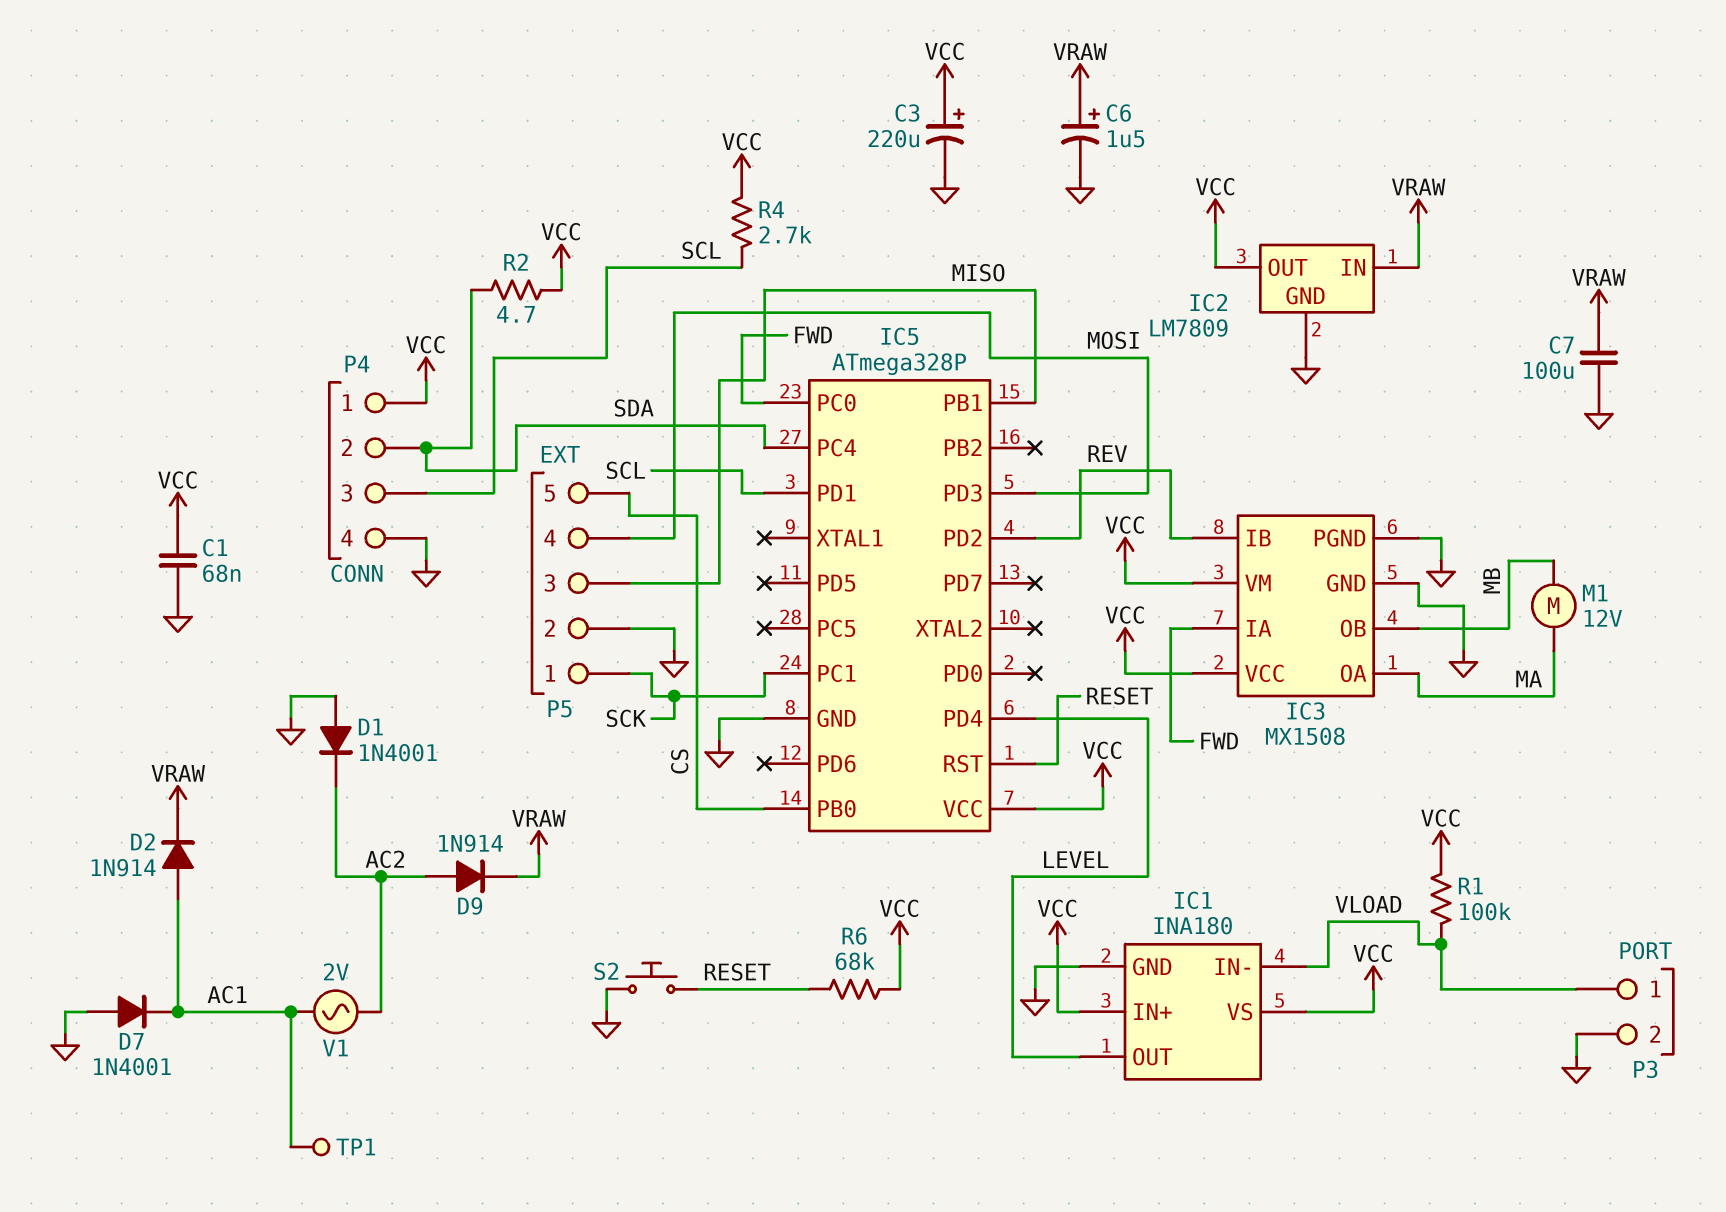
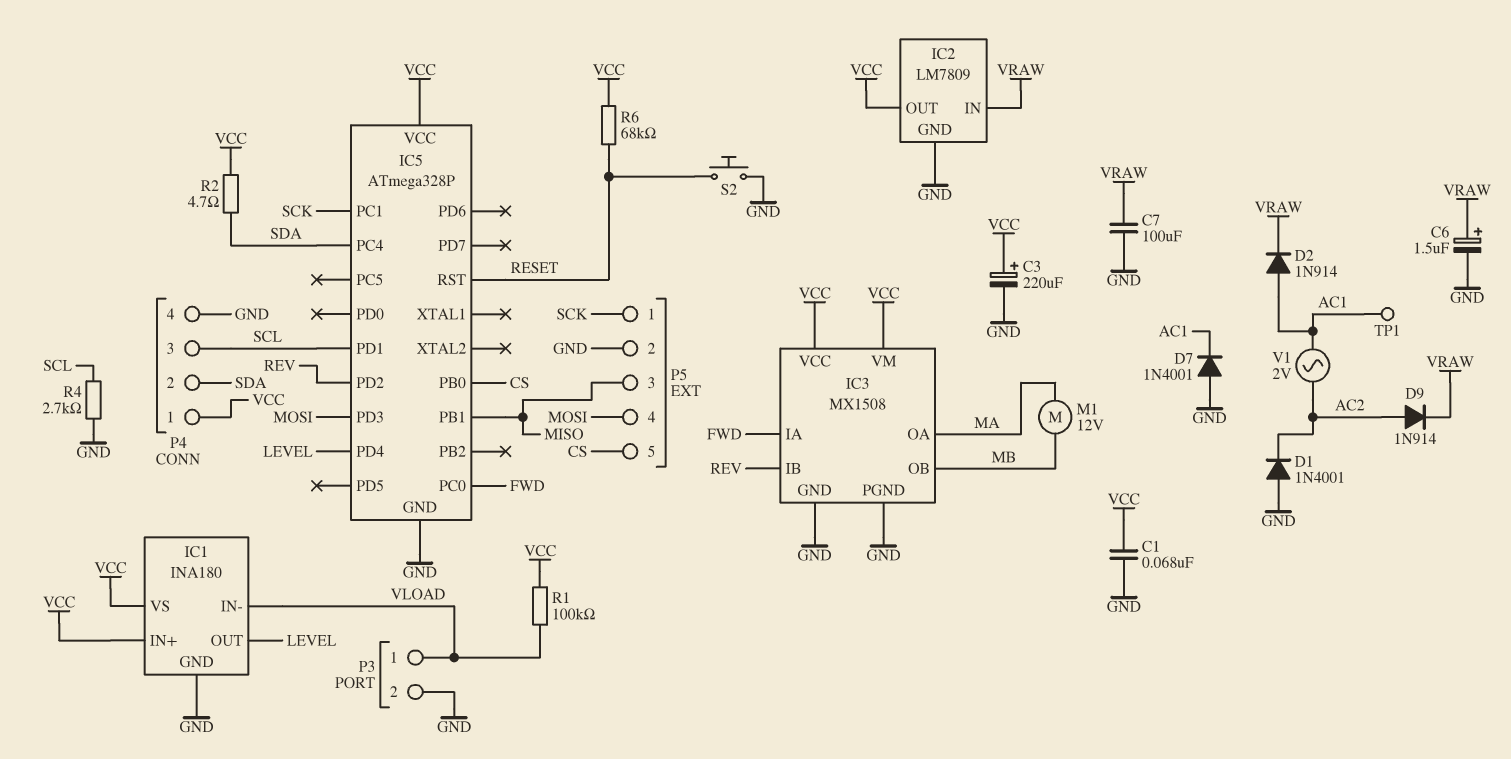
R4: 2.7k (SCL, VCC) -> 2.7k (GND, SCL)

